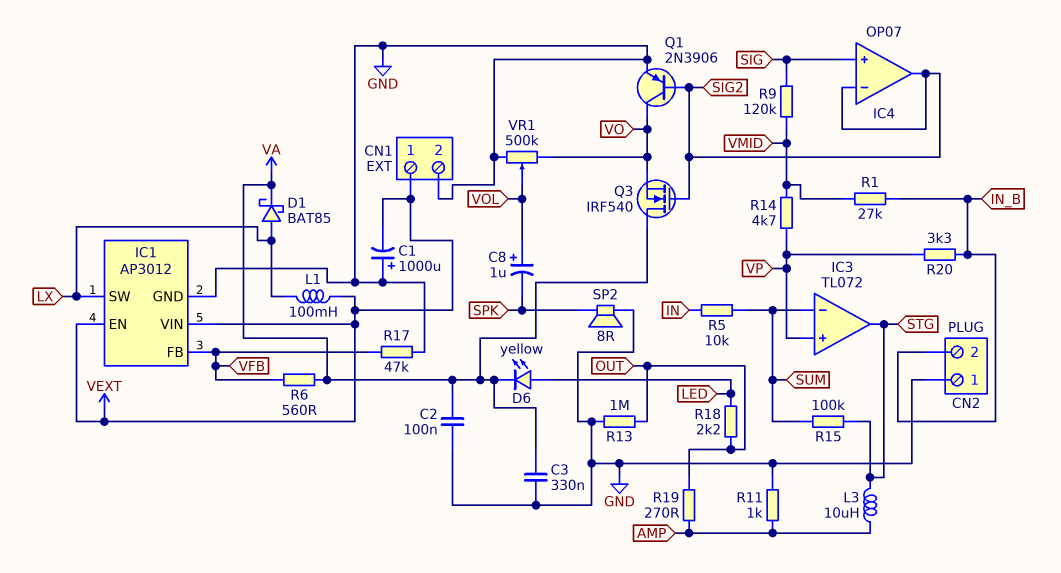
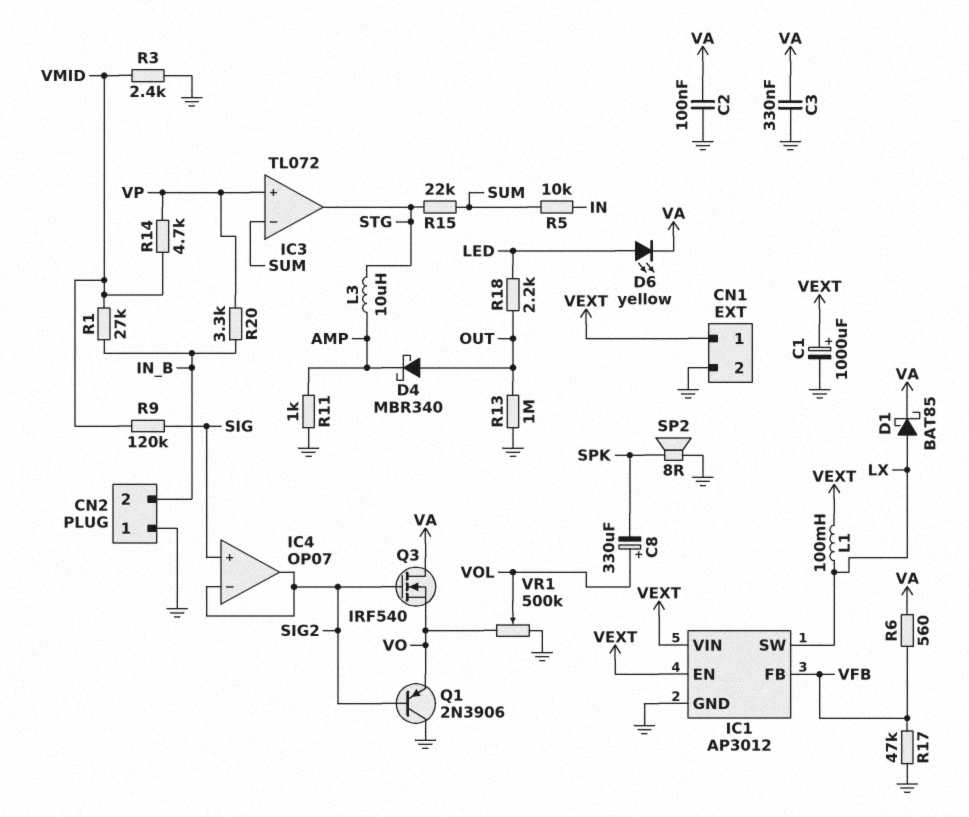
C1: 1000uF (plus GND, minus VEXT) -> 1000uF (plus VEXT, minus GND)
C8: 1uF (plus VOL, minus SPK) -> 330uF (plus VOL, minus SPK)
D4: none -> schottky MBR340 (A OUT, K AMP)
Q1: PNP 2N3906 (B SIG2, C VO, E GND) -> PNP 2N3906 (B SIG2, C GND, E VO)
R3: none -> 2.4k (GND, VMID)
R15: 100k (STG, SUM) -> 22k (STG, SUM)
R19: 270 (AMP, OUT) -> none

